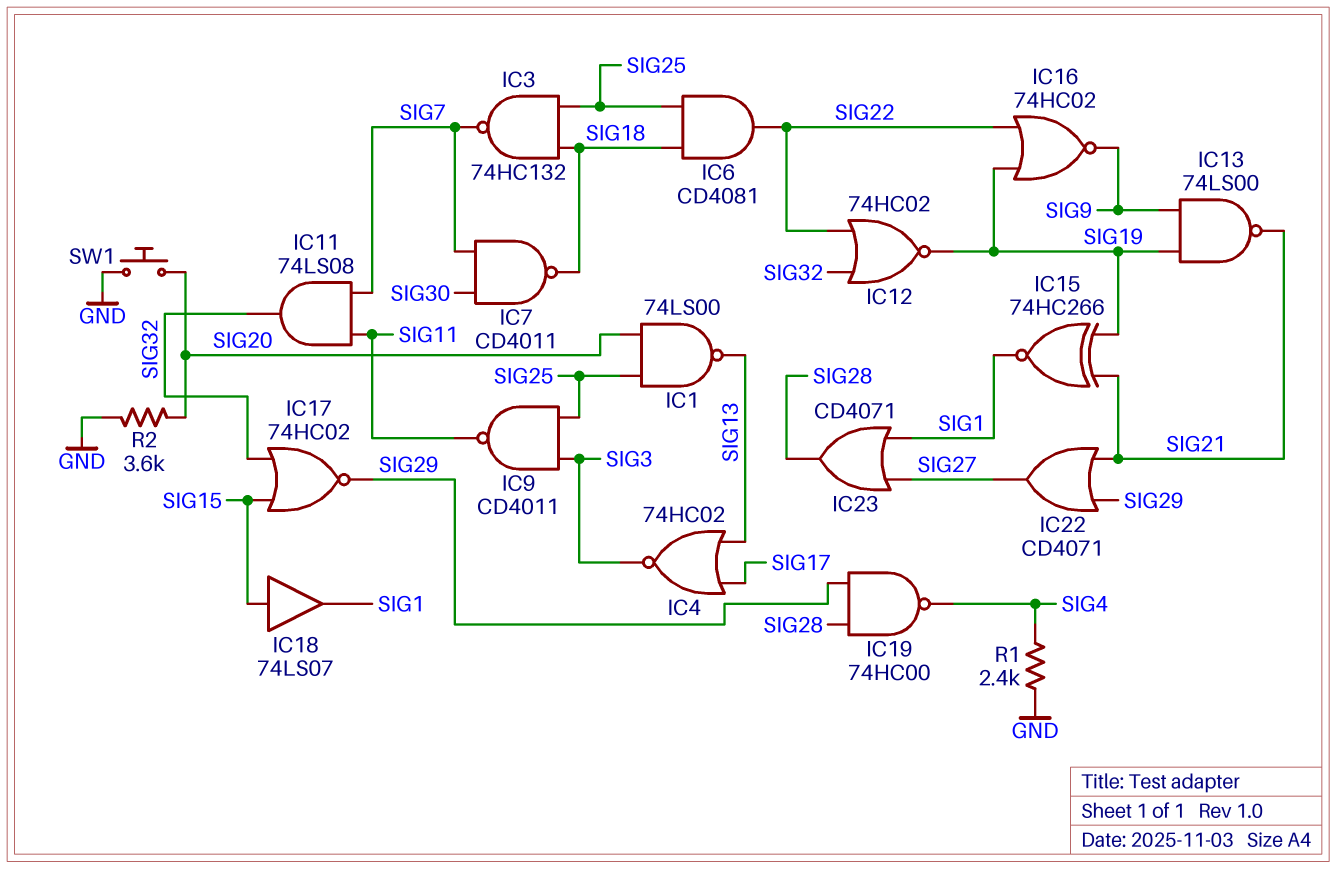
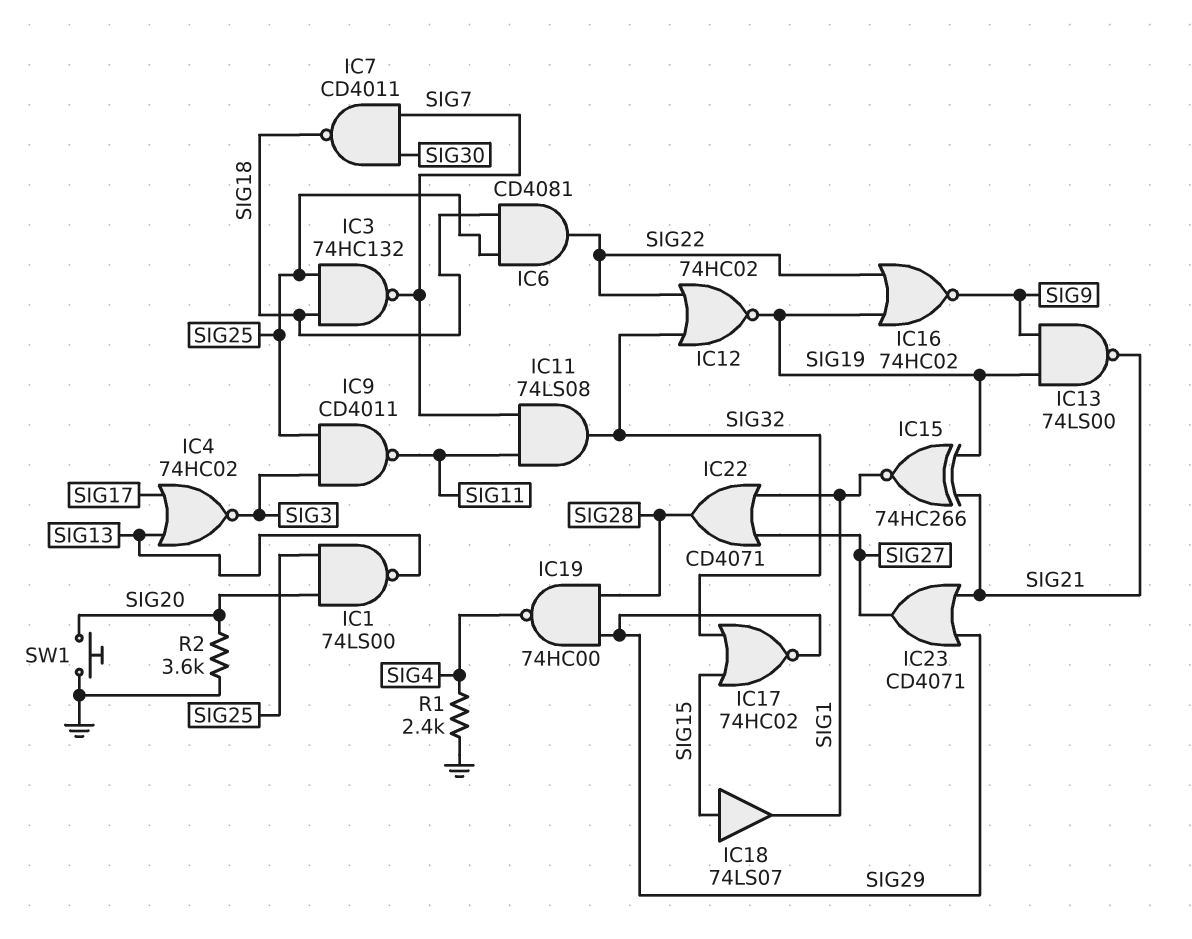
IC22: OR CD4071 (in SIG21, in SIG29, out SIG27) -> OR CD4071 (in SIG1, in SIG27, out SIG28)
IC23: OR CD4071 (in SIG1, in SIG27, out SIG28) -> OR CD4071 (in SIG21, in SIG29, out SIG27)

